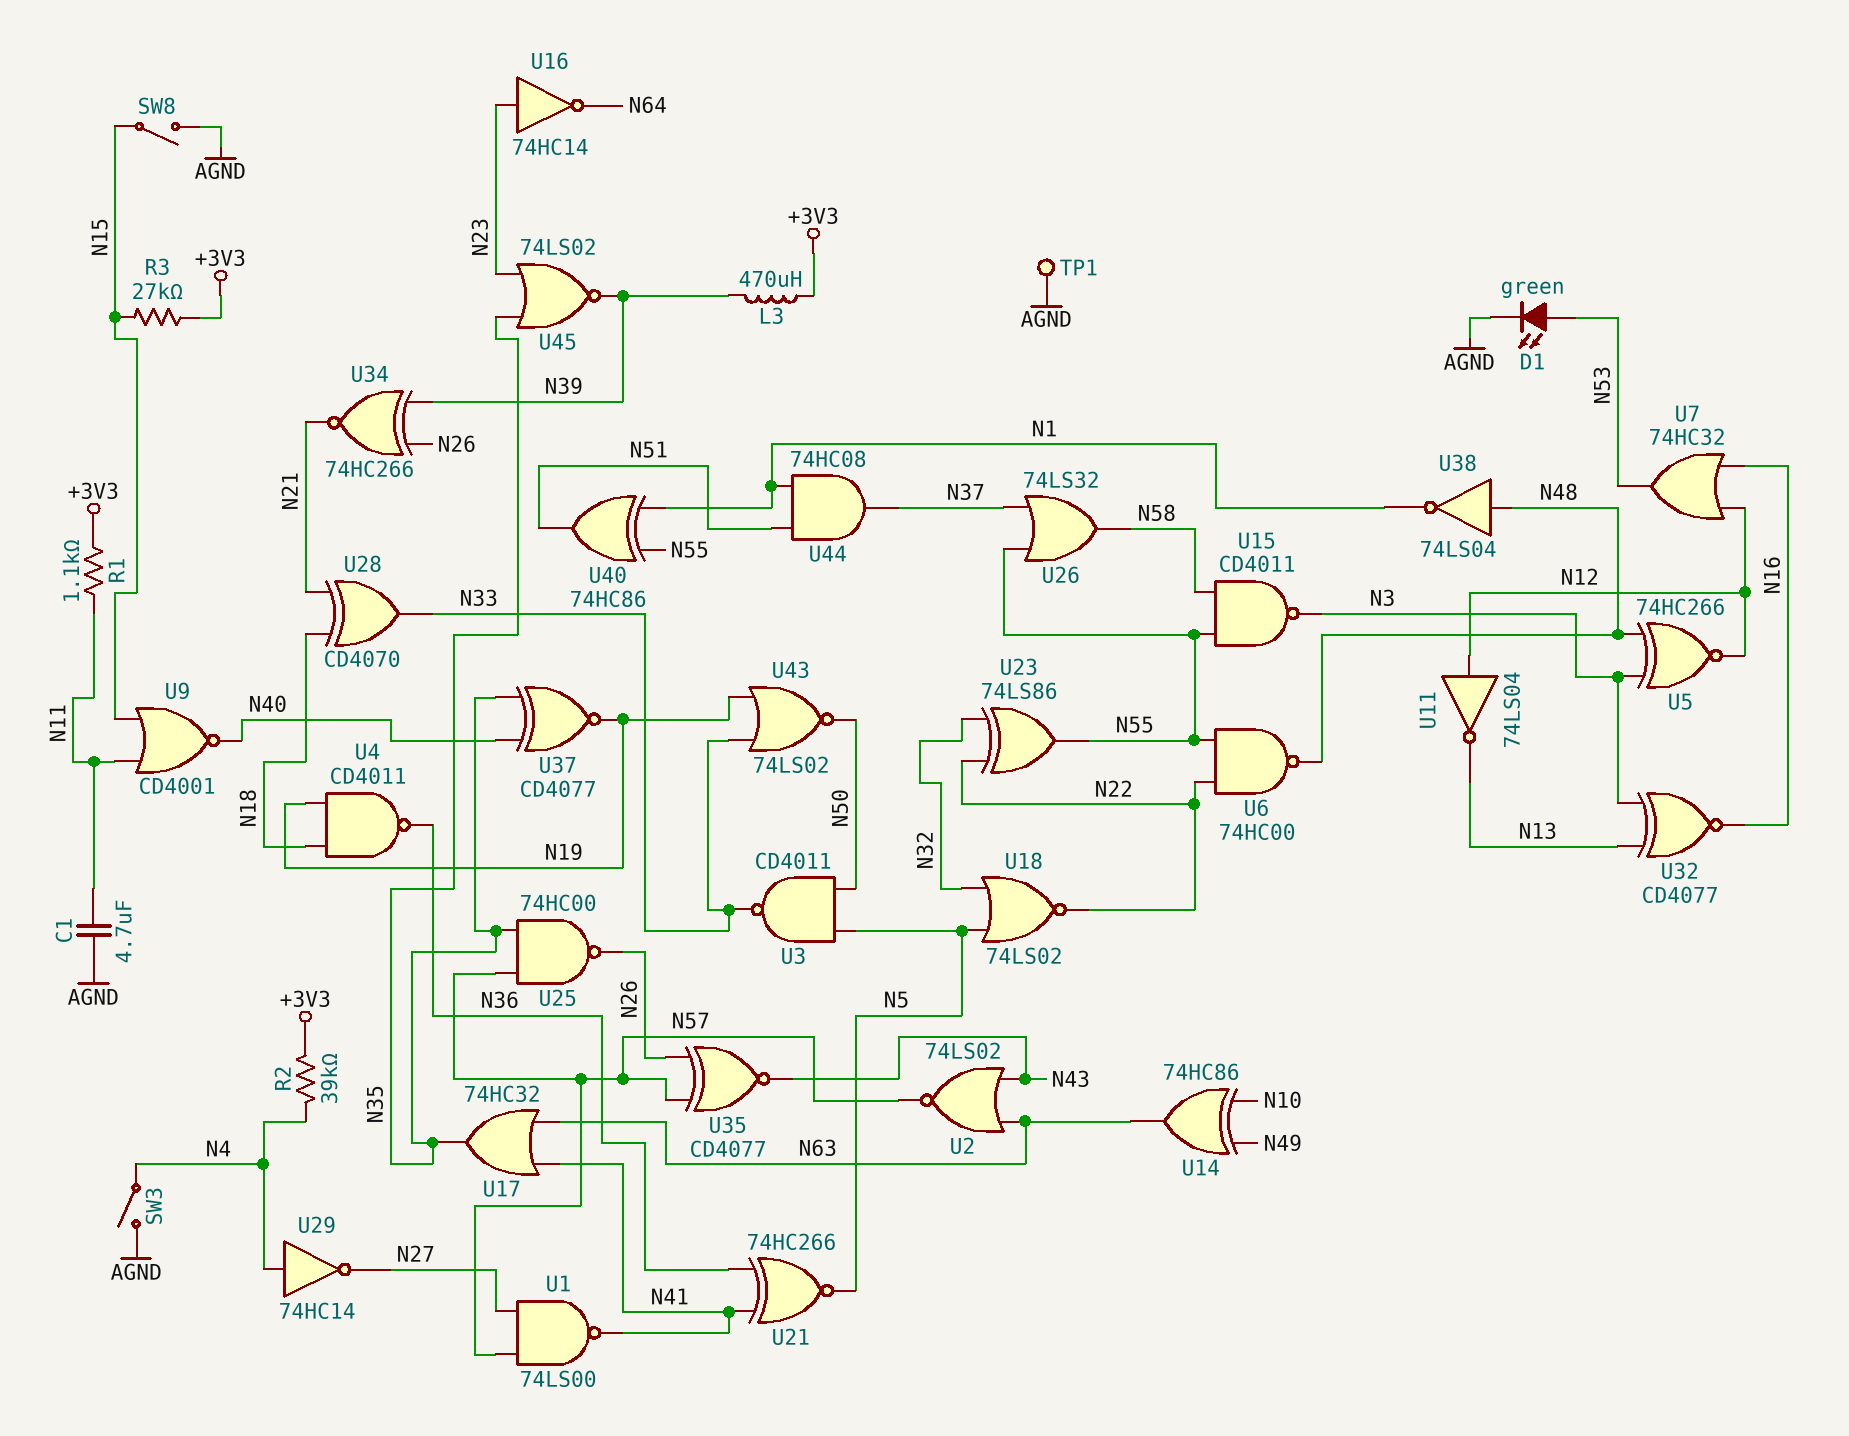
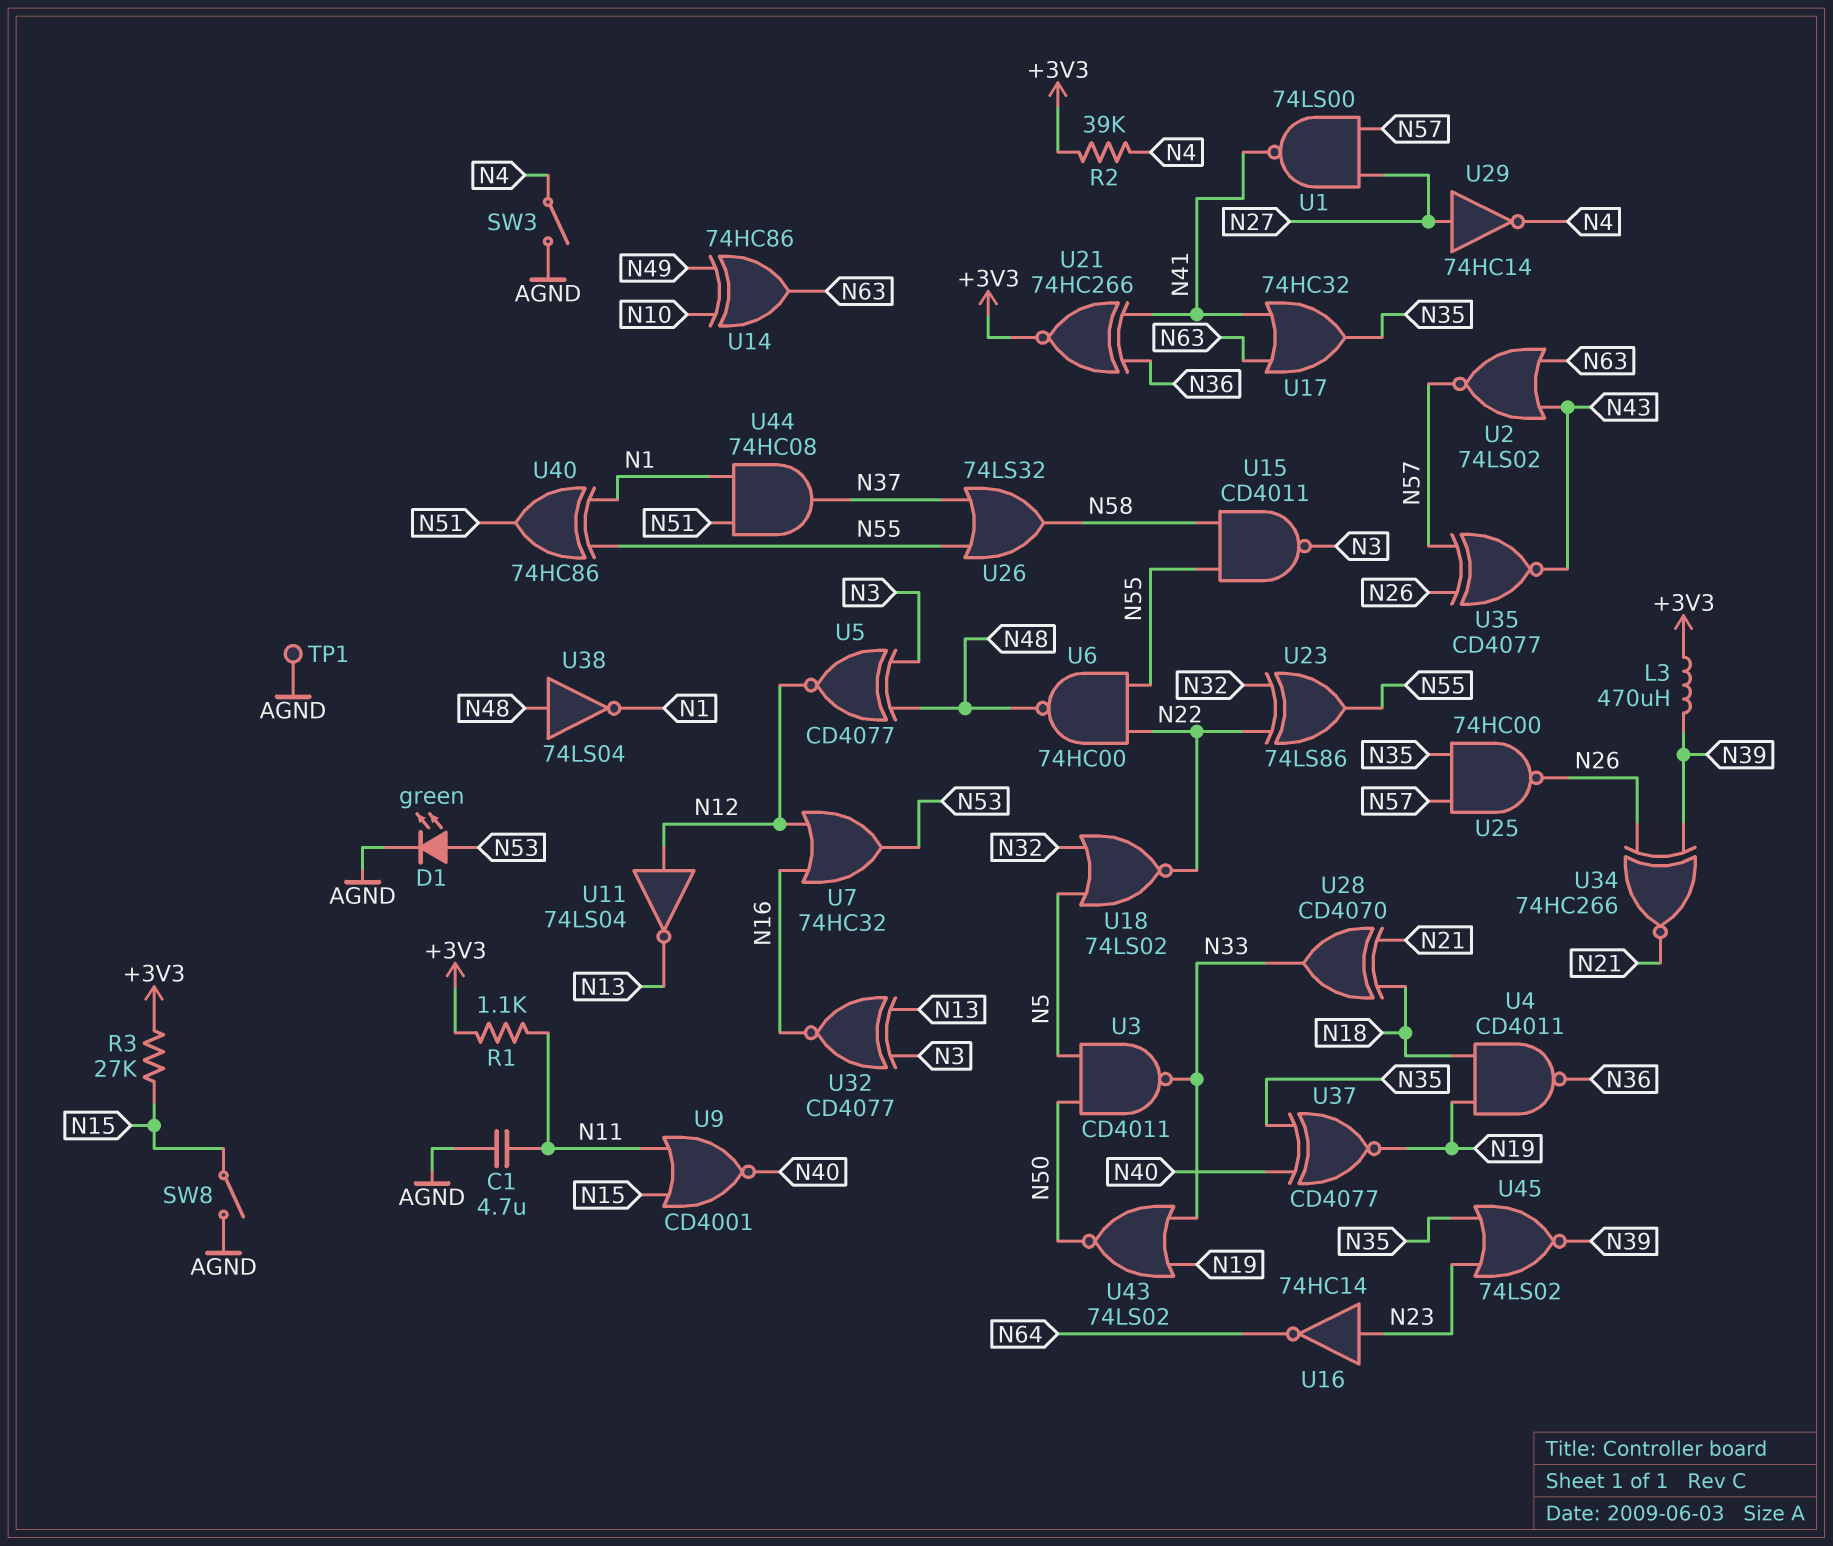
U5: XNOR 74HC266 (in N3, in N48, out N12) -> XNOR CD4077 (in N3, in N48, out N12)
U21: XNOR 74HC266 (in N36, in N41, out N5) -> XNOR 74HC266 (in N36, in N41, out +3V3)
U29: NOT 74HC14 (in N4, out N27) -> NOT 74HC14 (in N27, out N4)

